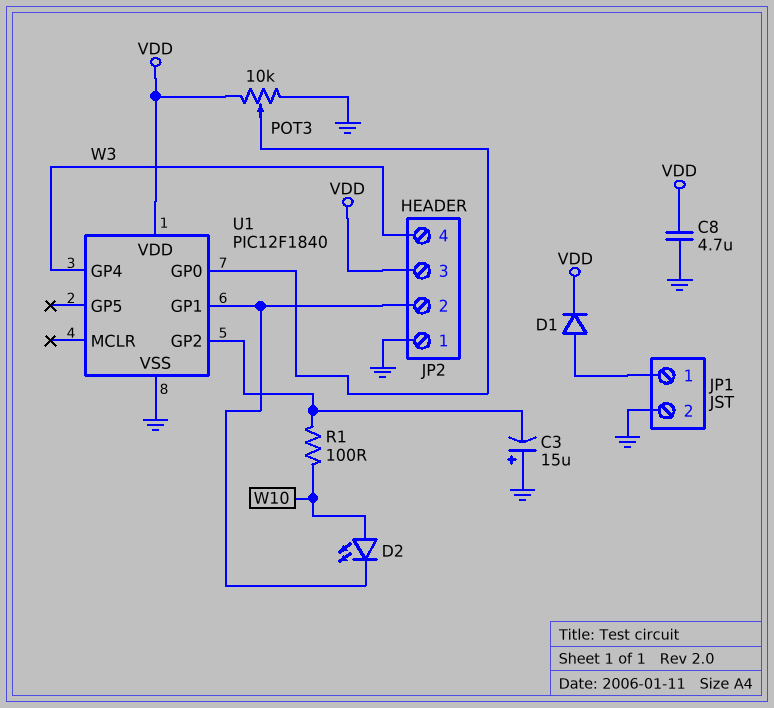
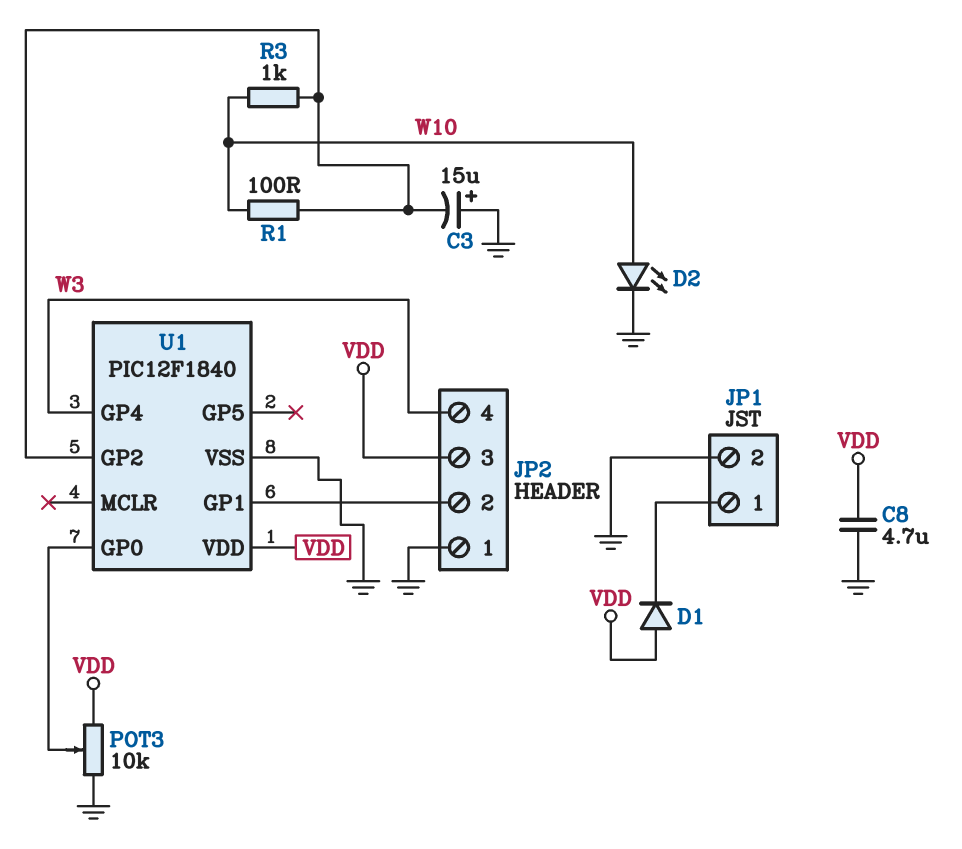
D1: diode (A JP1/1, K VDD) -> diode (A VDD, K JP1/1)
D2: LED (A W10, K JP2/2) -> LED (A W10, K GND)
R3: none -> 1k (U1/GP2, W10)

